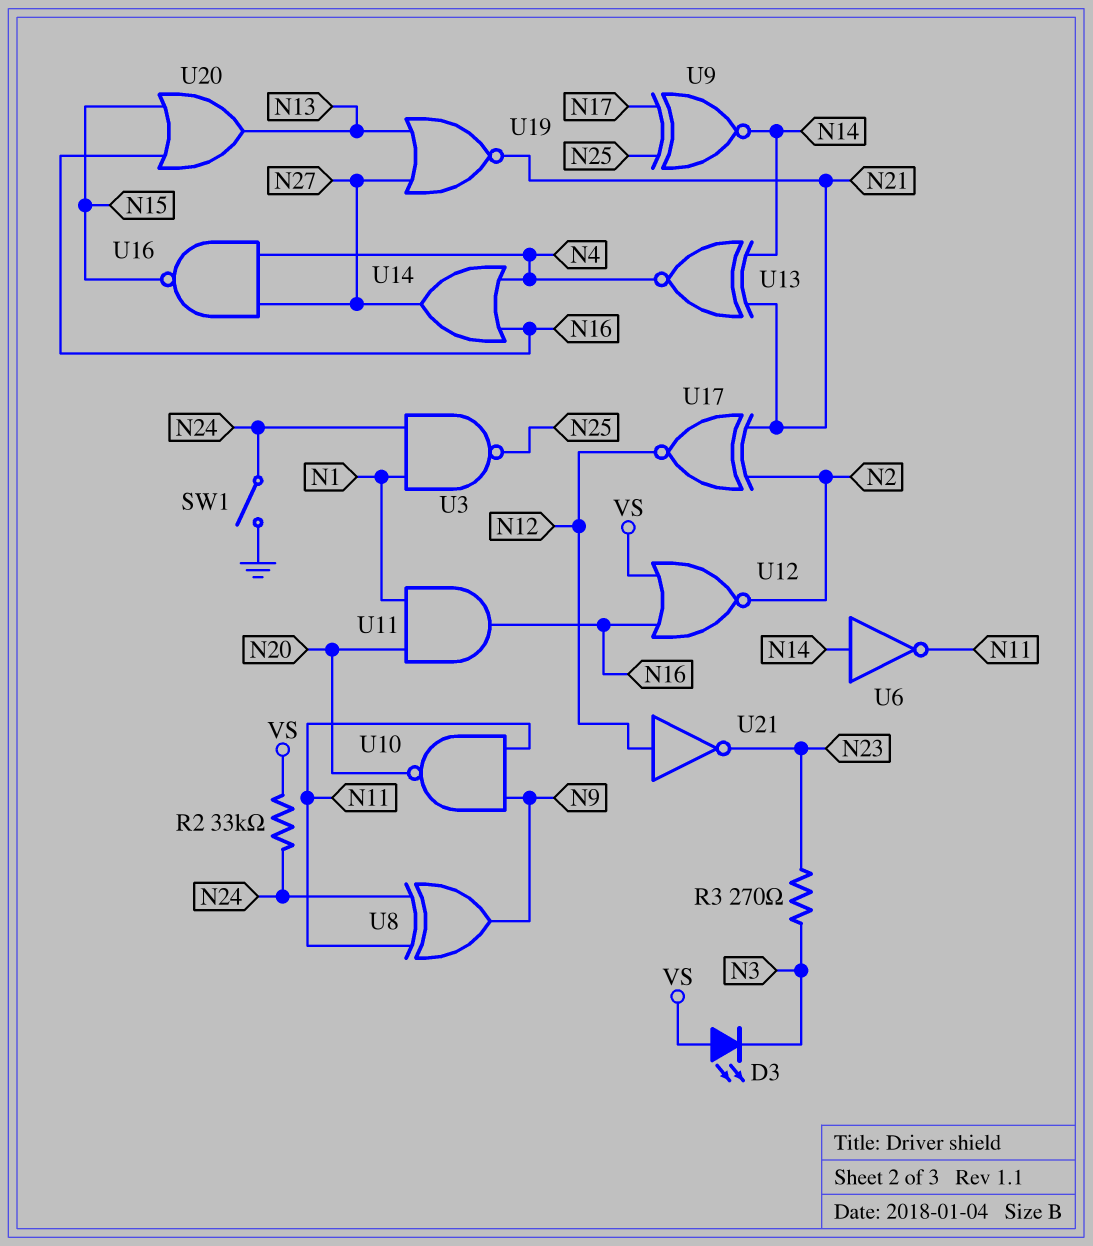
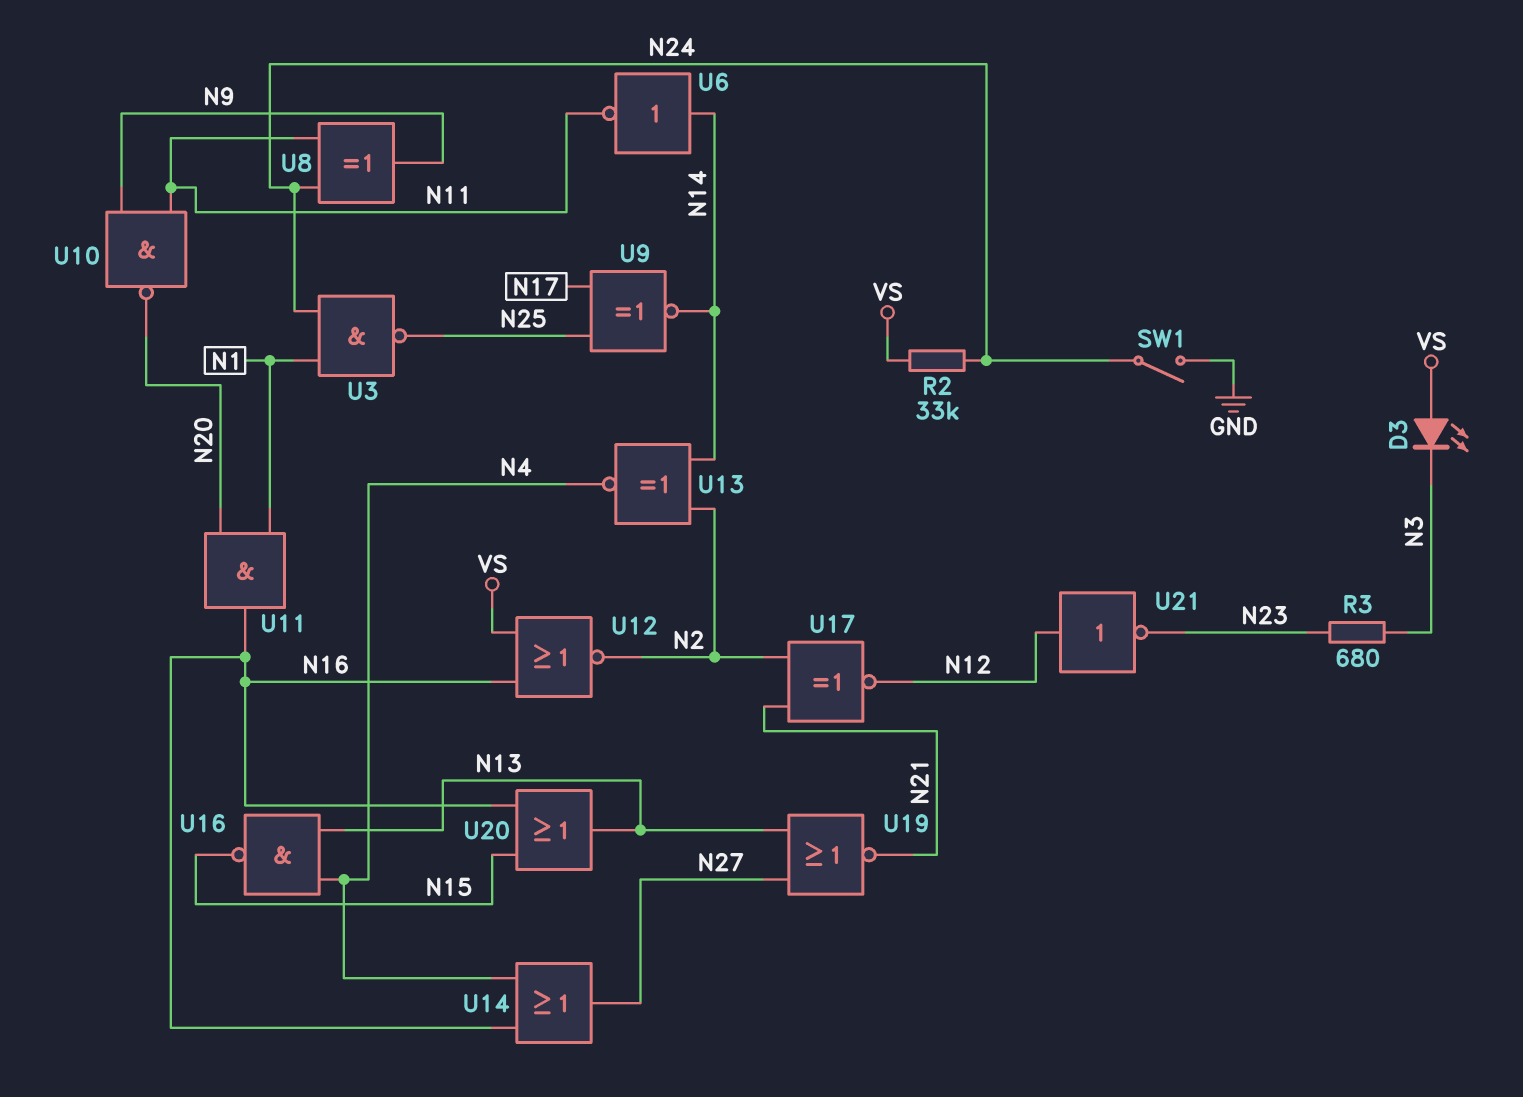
R3: 270 (N3, N23) -> 680 (N3, N23)
U13: XNOR (in N14, in N21, out N4) -> XNOR (in N2, in N14, out N4)
U16: NAND (in N4, in N27, out N15) -> NAND (in N4, in N13, out N15)

